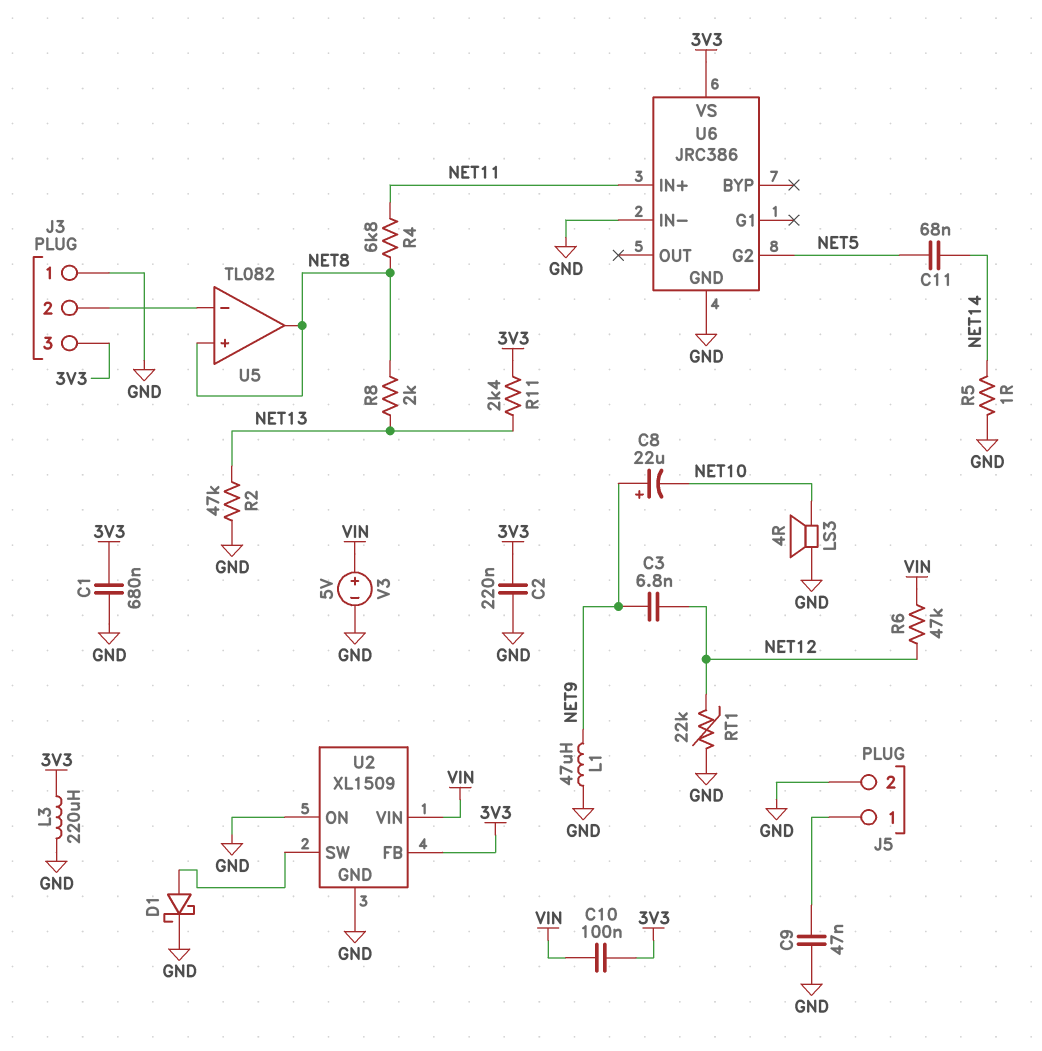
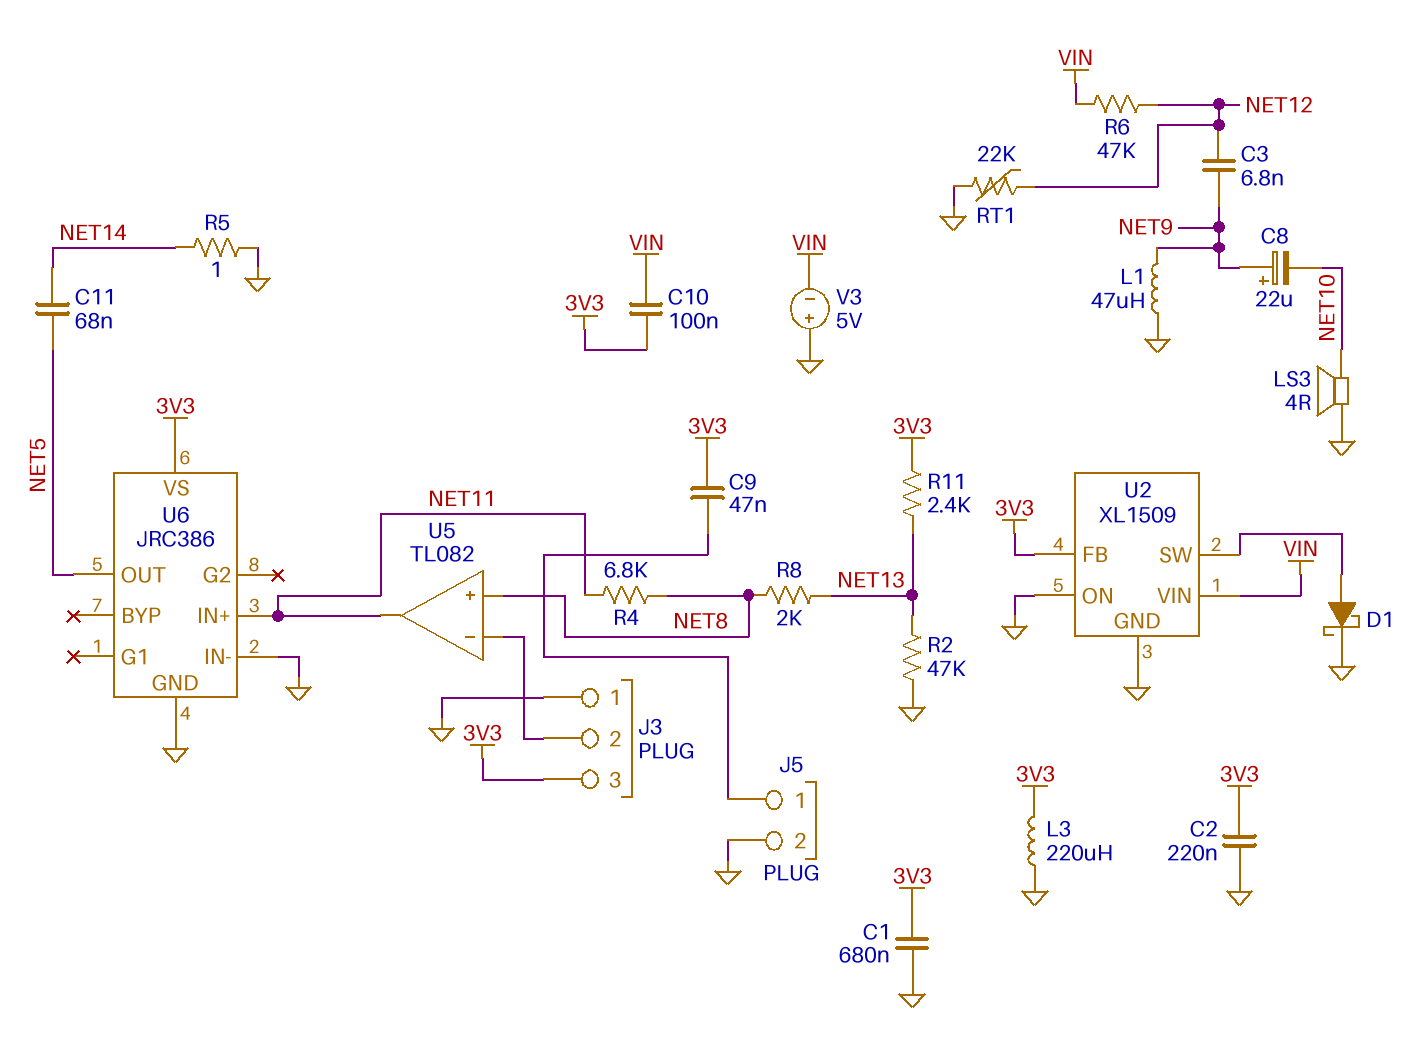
C9: 47nF (GND, J5/1) -> 47nF (3V3, J5/1)
U5 pin out: NET8 -> NET11
U6 pin G2: NET5 -> none
U6 pin OUT: none -> NET5
V3: 5V (plus VIN, minus GND) -> 5V (plus GND, minus VIN)

